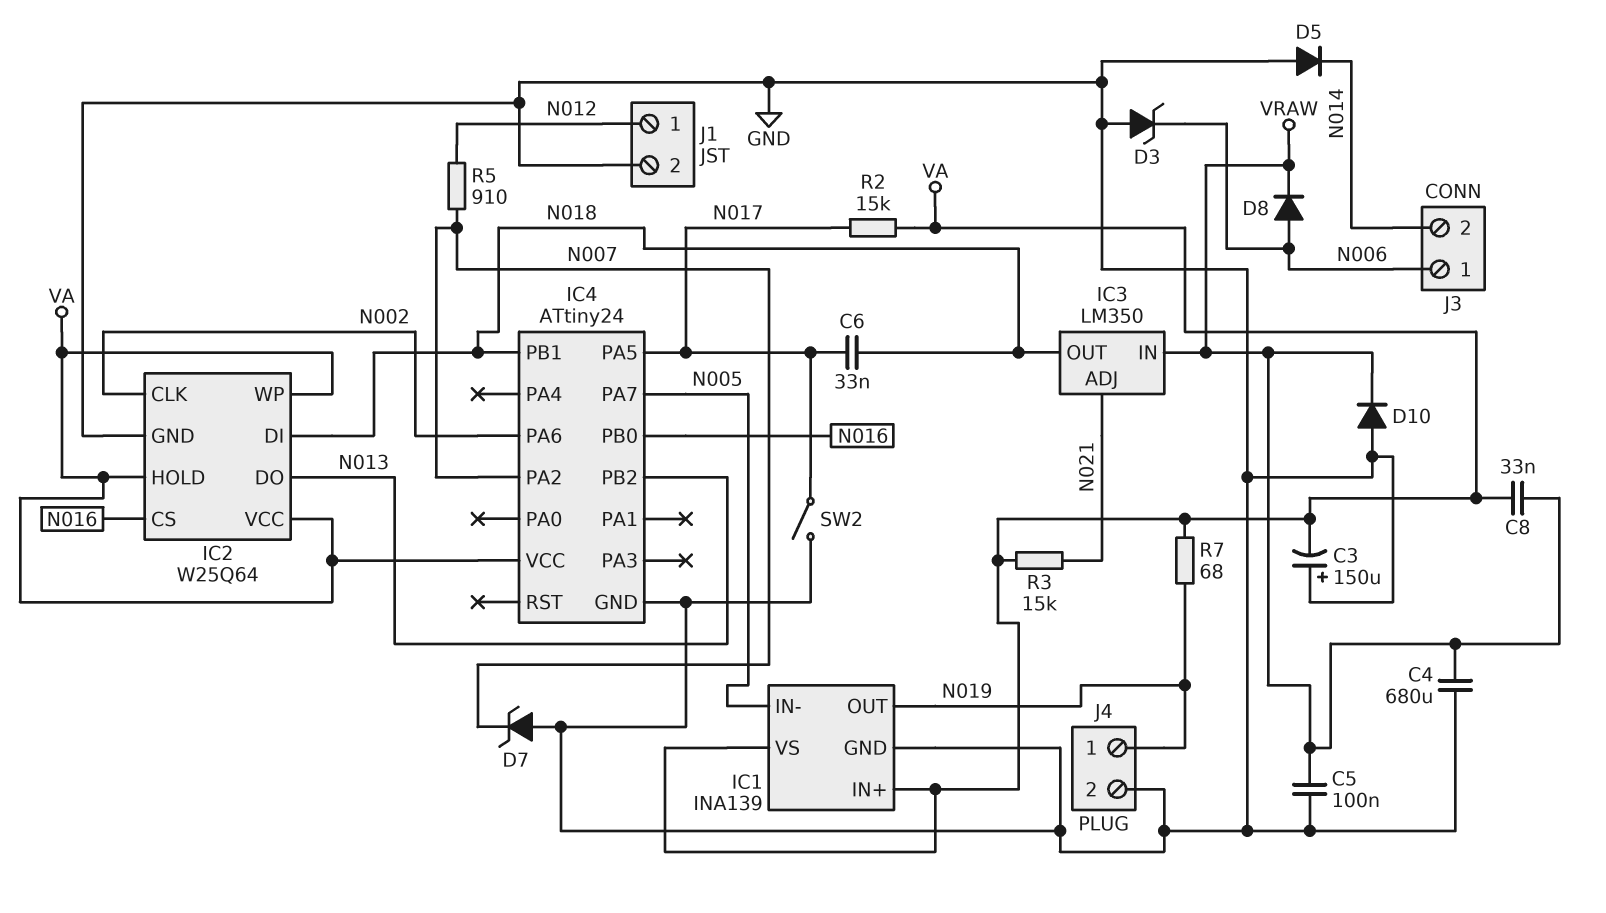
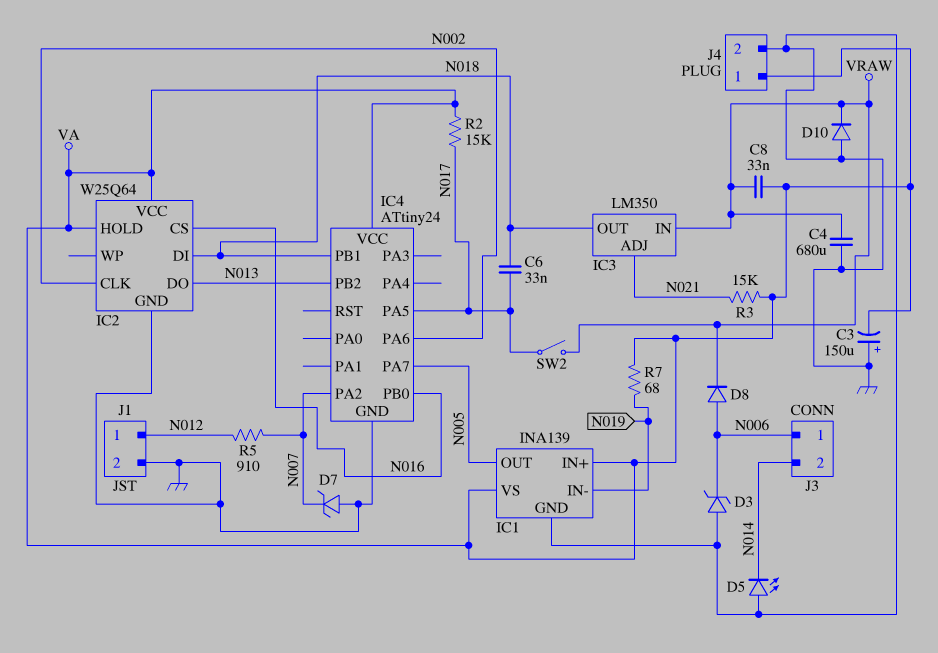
C5: 100nF (GND, VRAW) -> none
D5: diode (A GND, K N014) -> LED (A GND, K N014)
IC1 pin IN-: N005 -> N019
IC1 pin OUT: N019 -> N005
IC2 pin WP: VA -> none
J4 pin 1: N019 -> VA
SW2: switch (GND, N017) -> switch (N017, VRAW)

